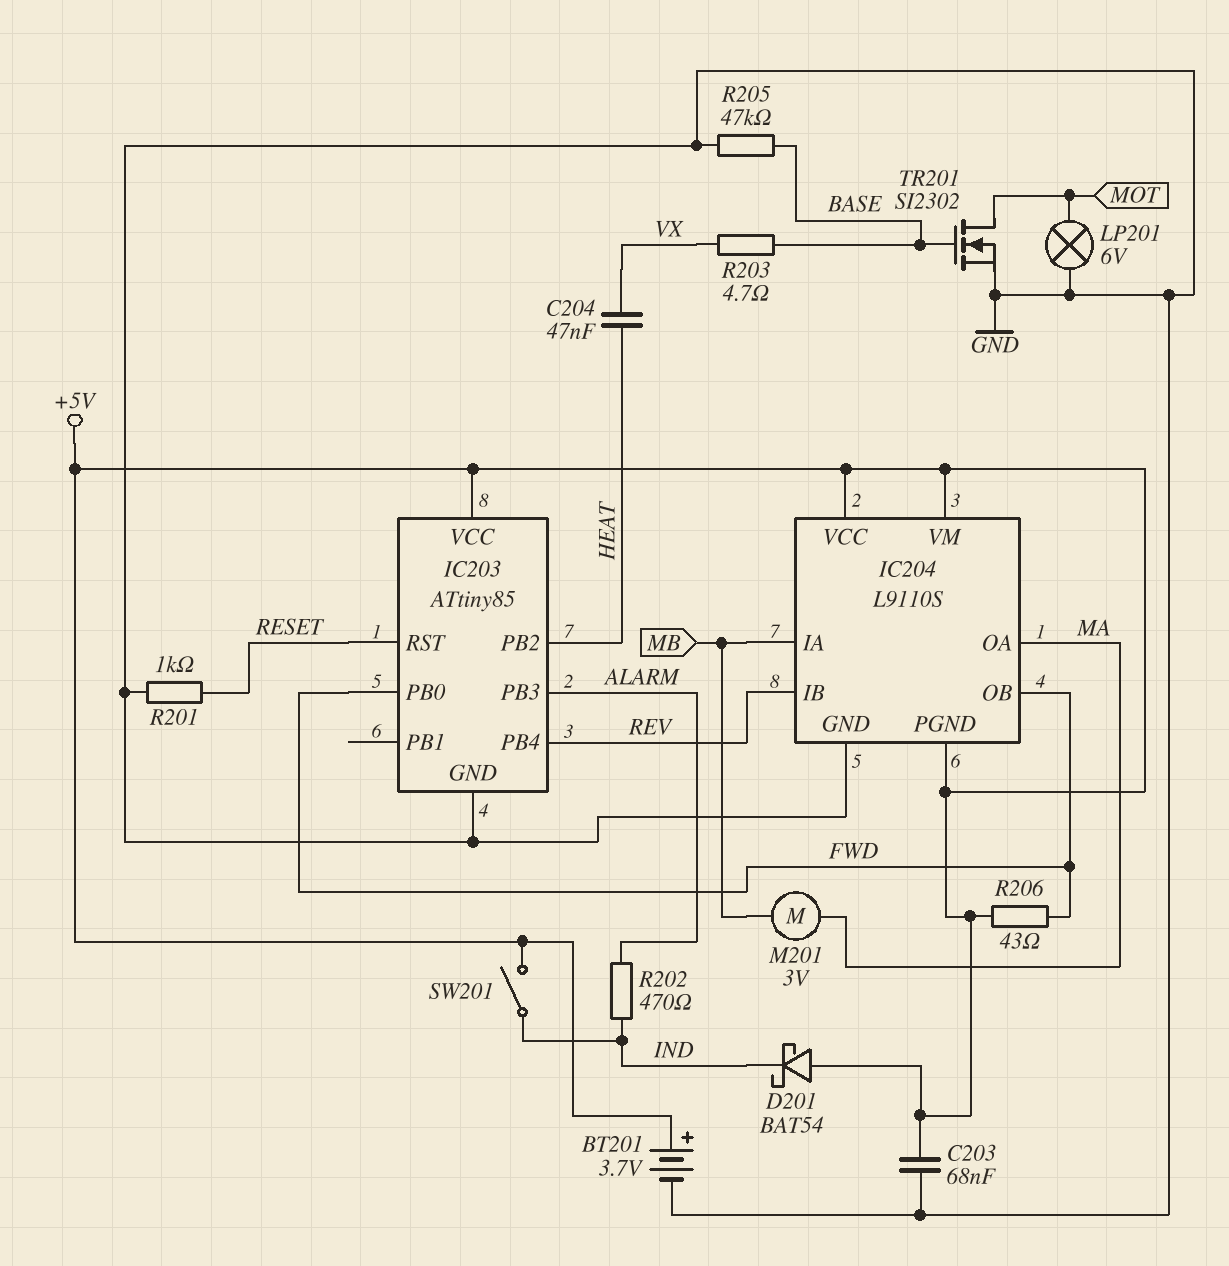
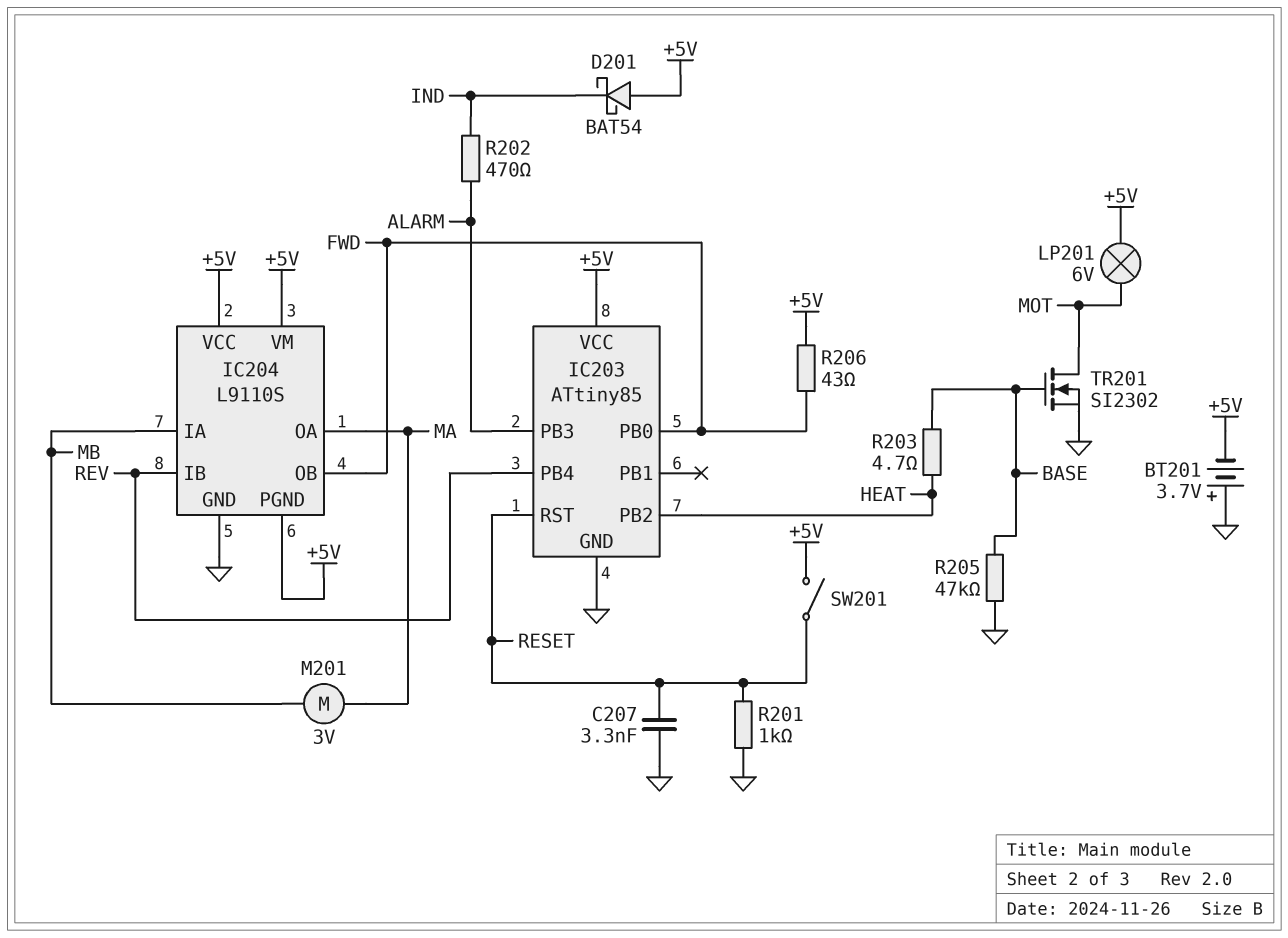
BT201: 3.7V (plus +5V, minus GND) -> 3.7V (plus GND, minus +5V)
C203: 68nF (+5V, GND) -> none
C204: 47nF (HEAT, VX) -> none
C207: none -> 3.3nF (GND, RESET)
LP201: lamp 6V (GND, MOT) -> lamp 6V (+5V, MOT)
R203: 4.7 (BASE, VX) -> 4.7 (BASE, HEAT)
SW201: switch (+5V, IND) -> switch (+5V, RESET)

